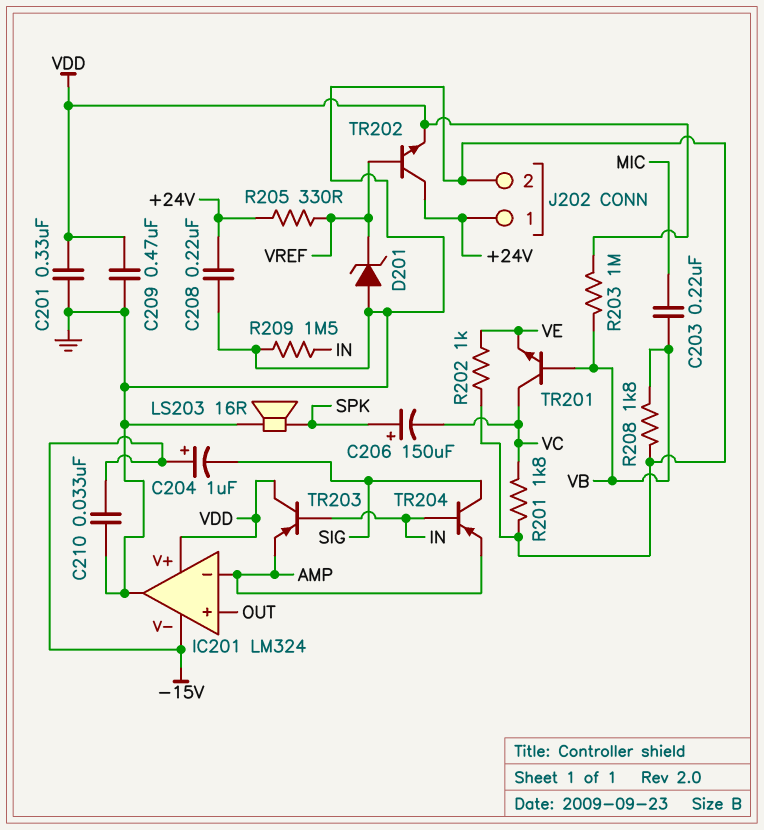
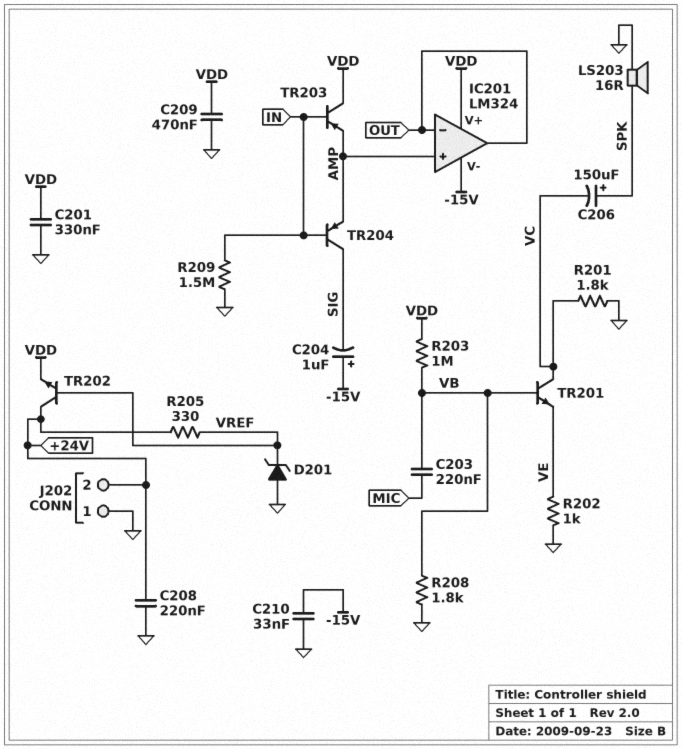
IC201 pin in+: OUT -> AMP
IC201 pin in-: AMP -> OUT
IC201 pin out: GND -> OUT
J202 pin 1: +24V -> GND
J202 pin 2: GND -> +24V

